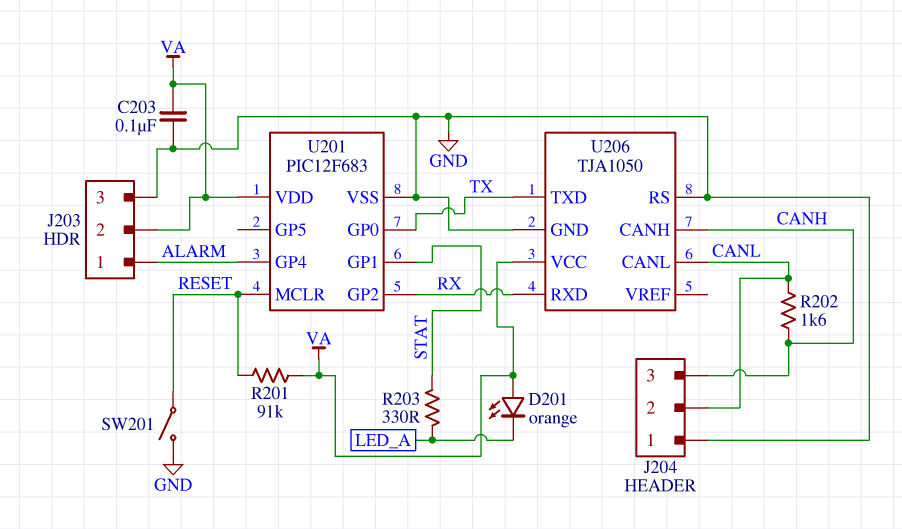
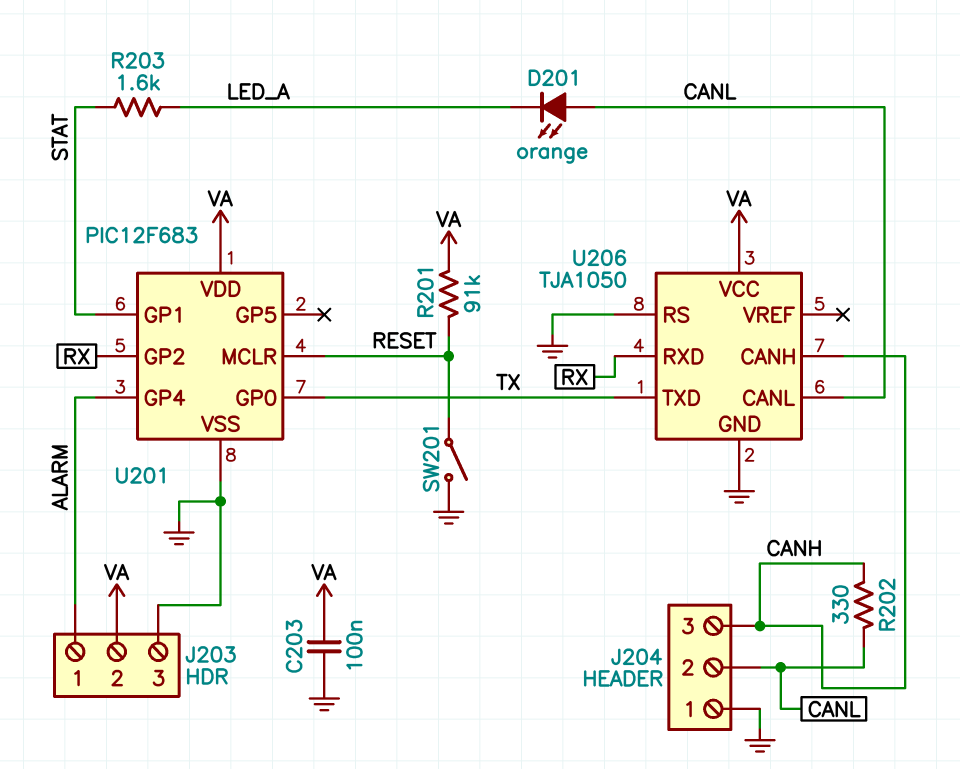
D201: LED orange (A VA, K LED_A) -> LED orange (A CANL, K LED_A)
R202: 1.6k (CANH, CANL) -> 330 (CANH, CANL)
R203: 330 (LED_A, STAT) -> 1.6k (LED_A, STAT)

